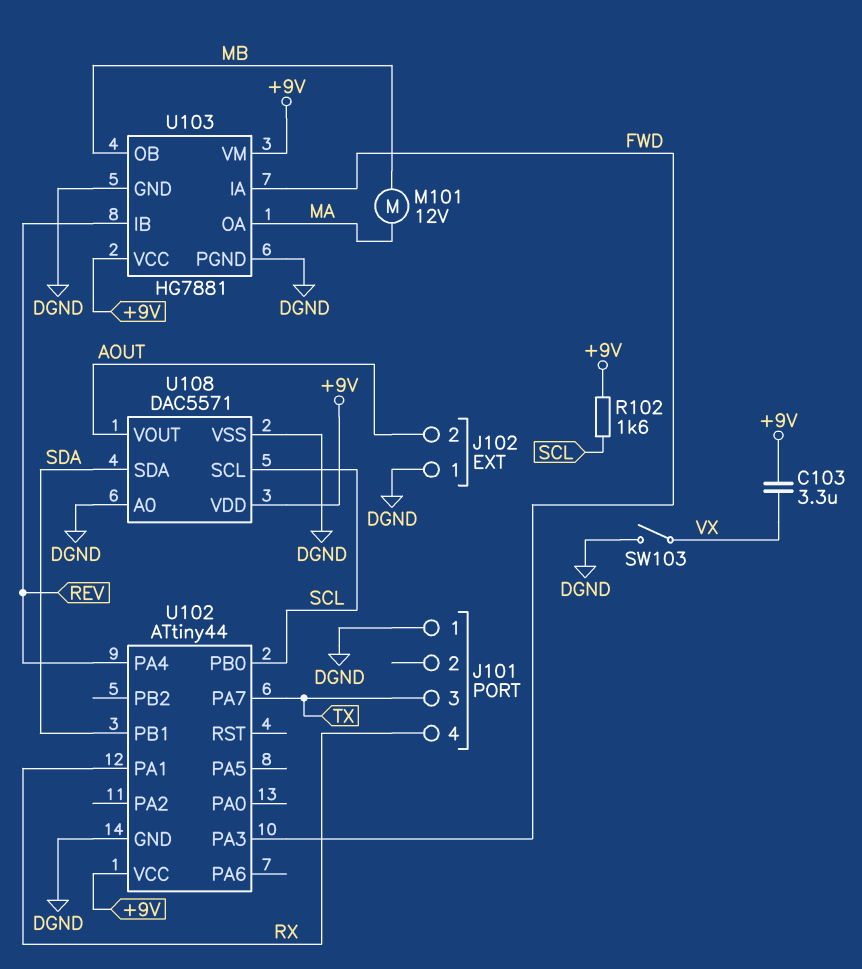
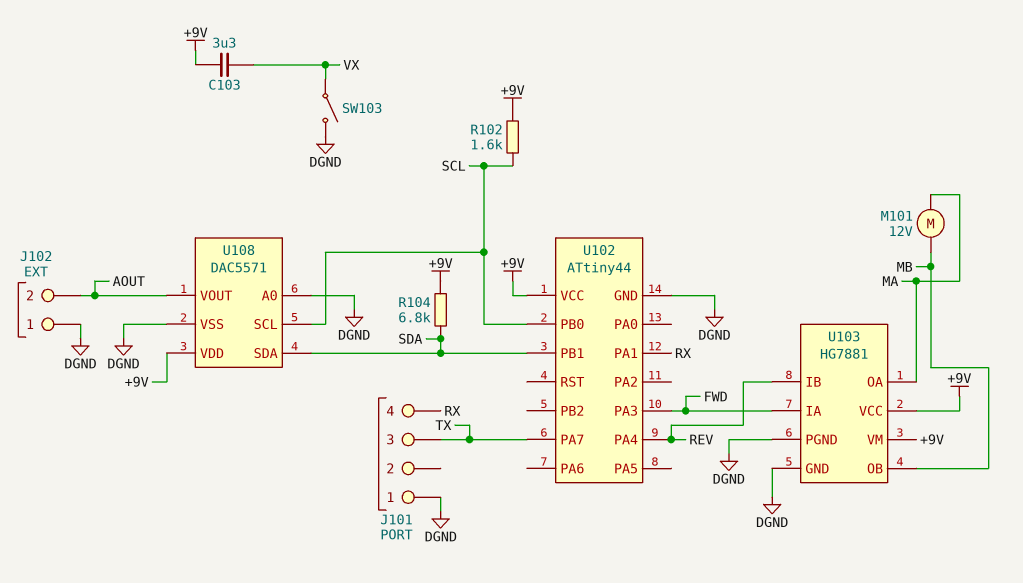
R104: none -> 6.8k (+9V, SDA)

